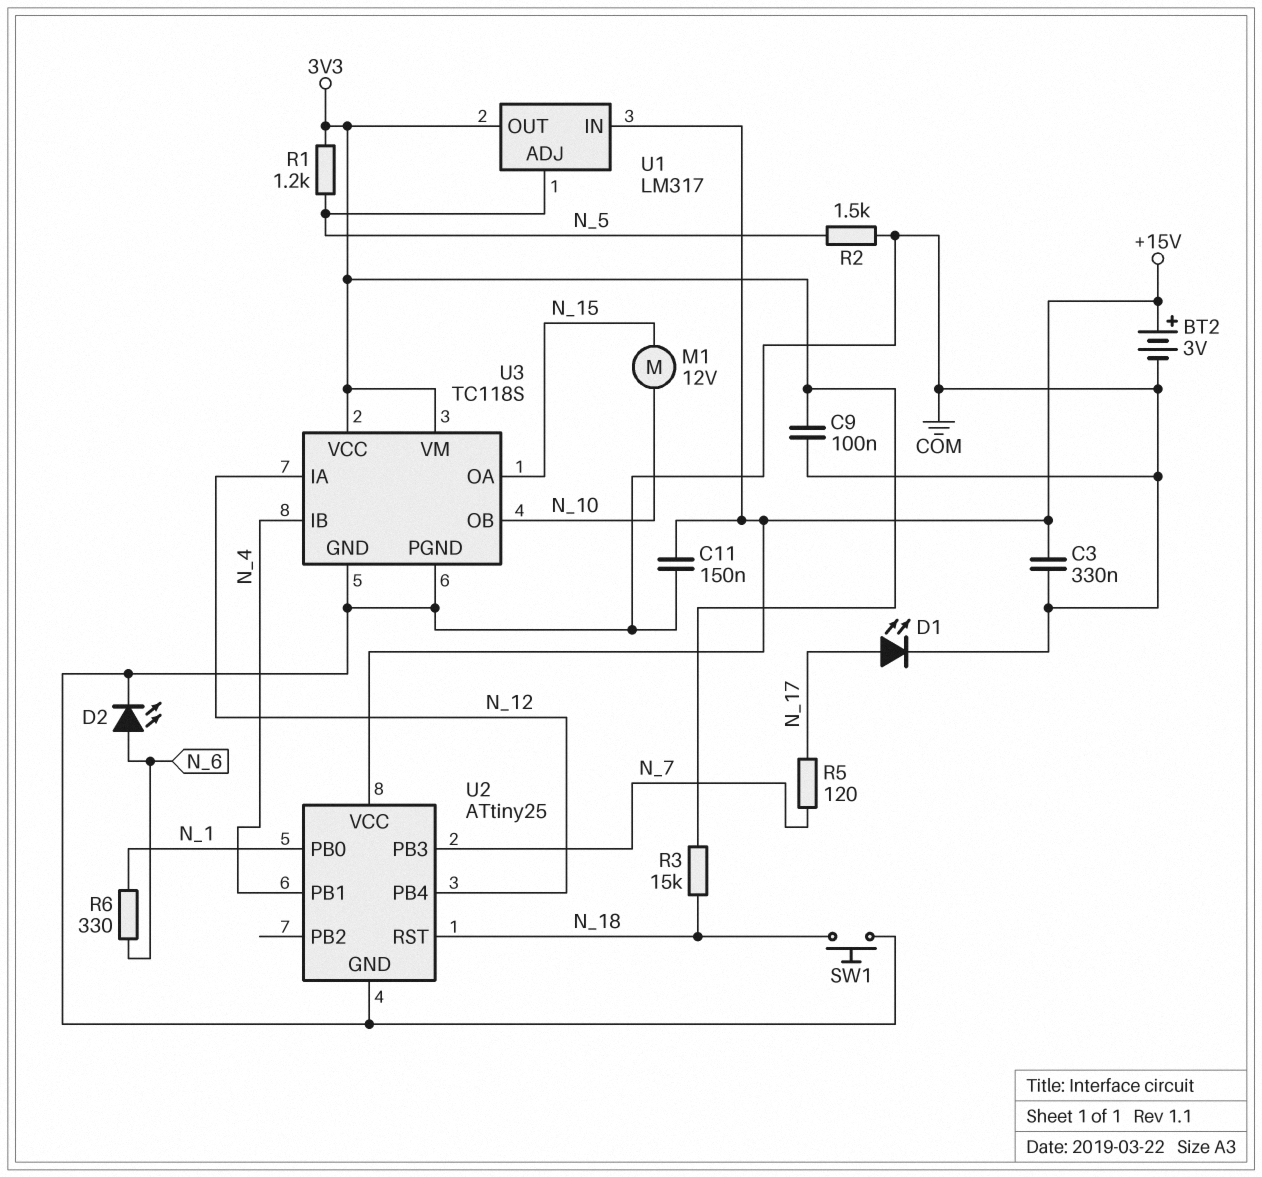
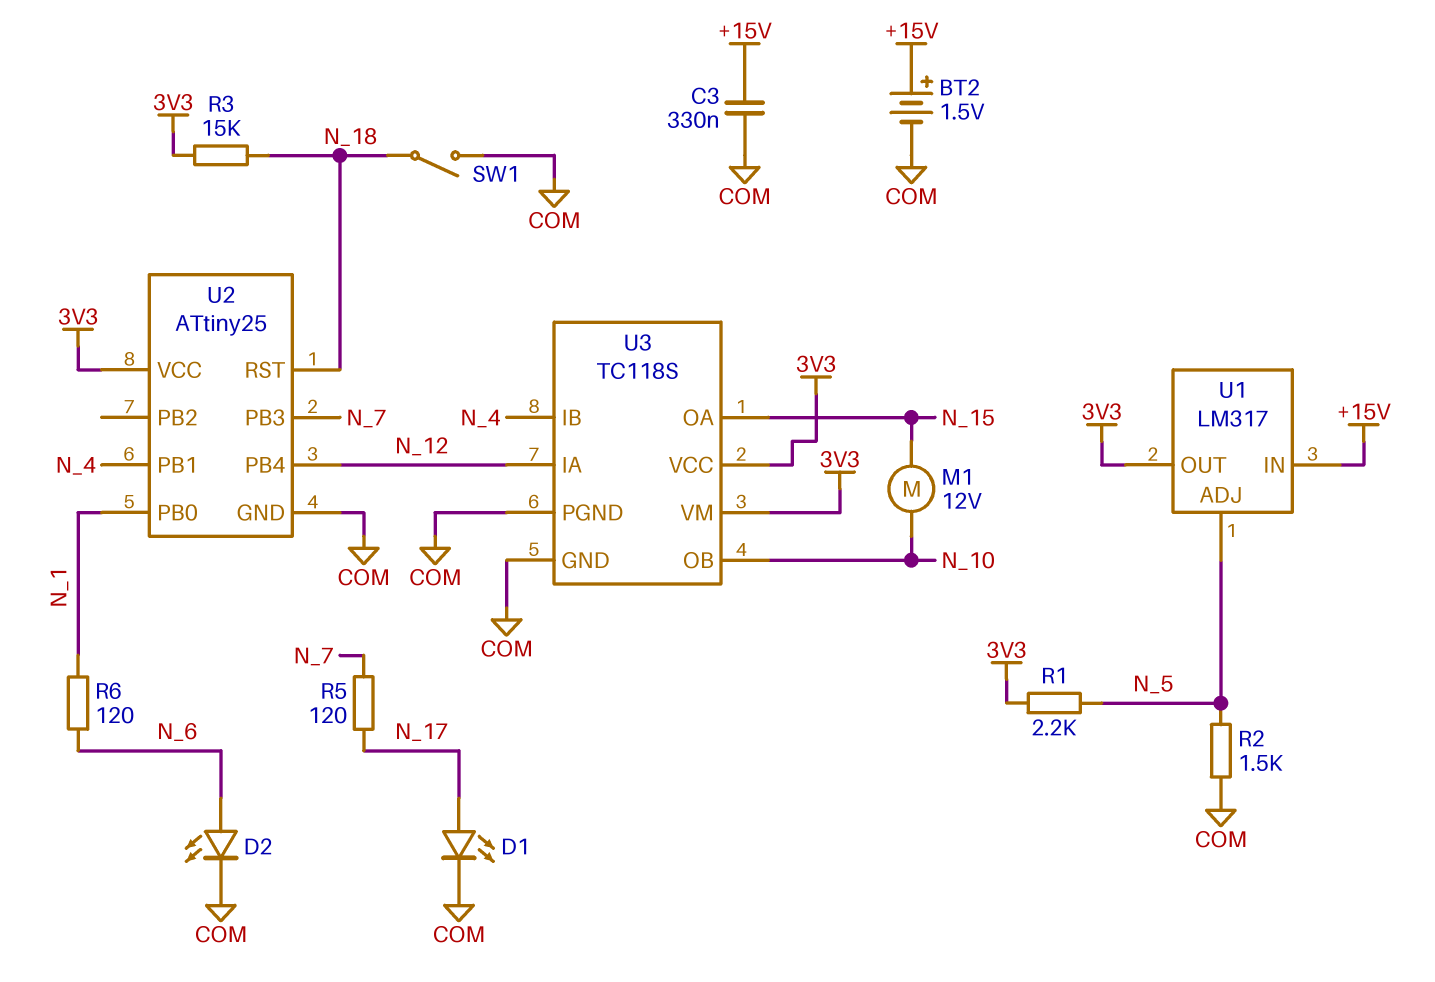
BT2: 3V (plus +15V, minus COM) -> 1.5V (plus +15V, minus COM)
C9: 100nF (3V3, COM) -> none
C11: 150nF (+15V, COM) -> none
R1: 1.2k (3V3, N_5) -> 2.2k (3V3, N_5)
R6: 330 (N_1, N_6) -> 120 (N_1, N_6)
SW1: button (COM, N_18) -> switch (COM, N_18)
U2 pin VCC: +15V -> 3V3

